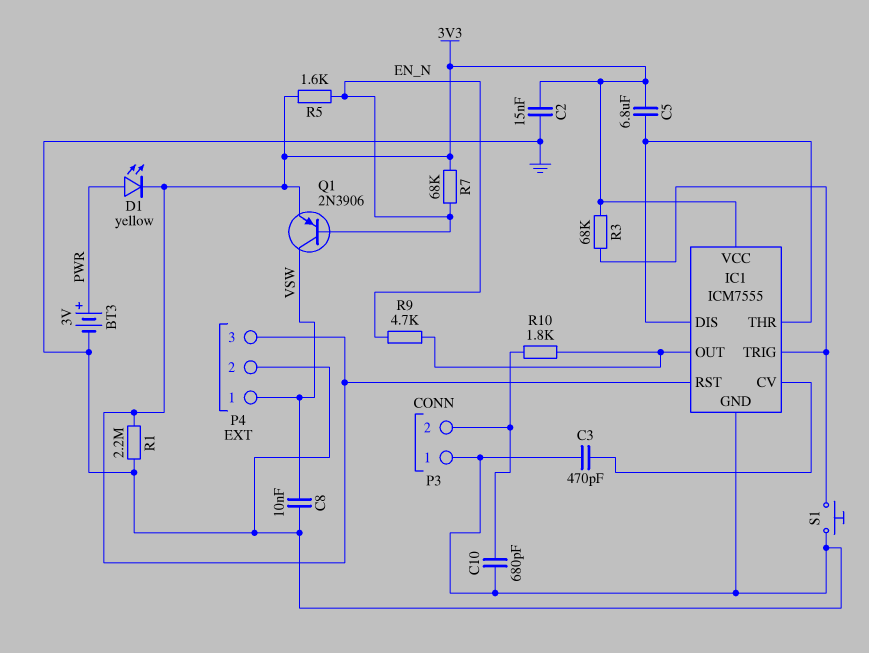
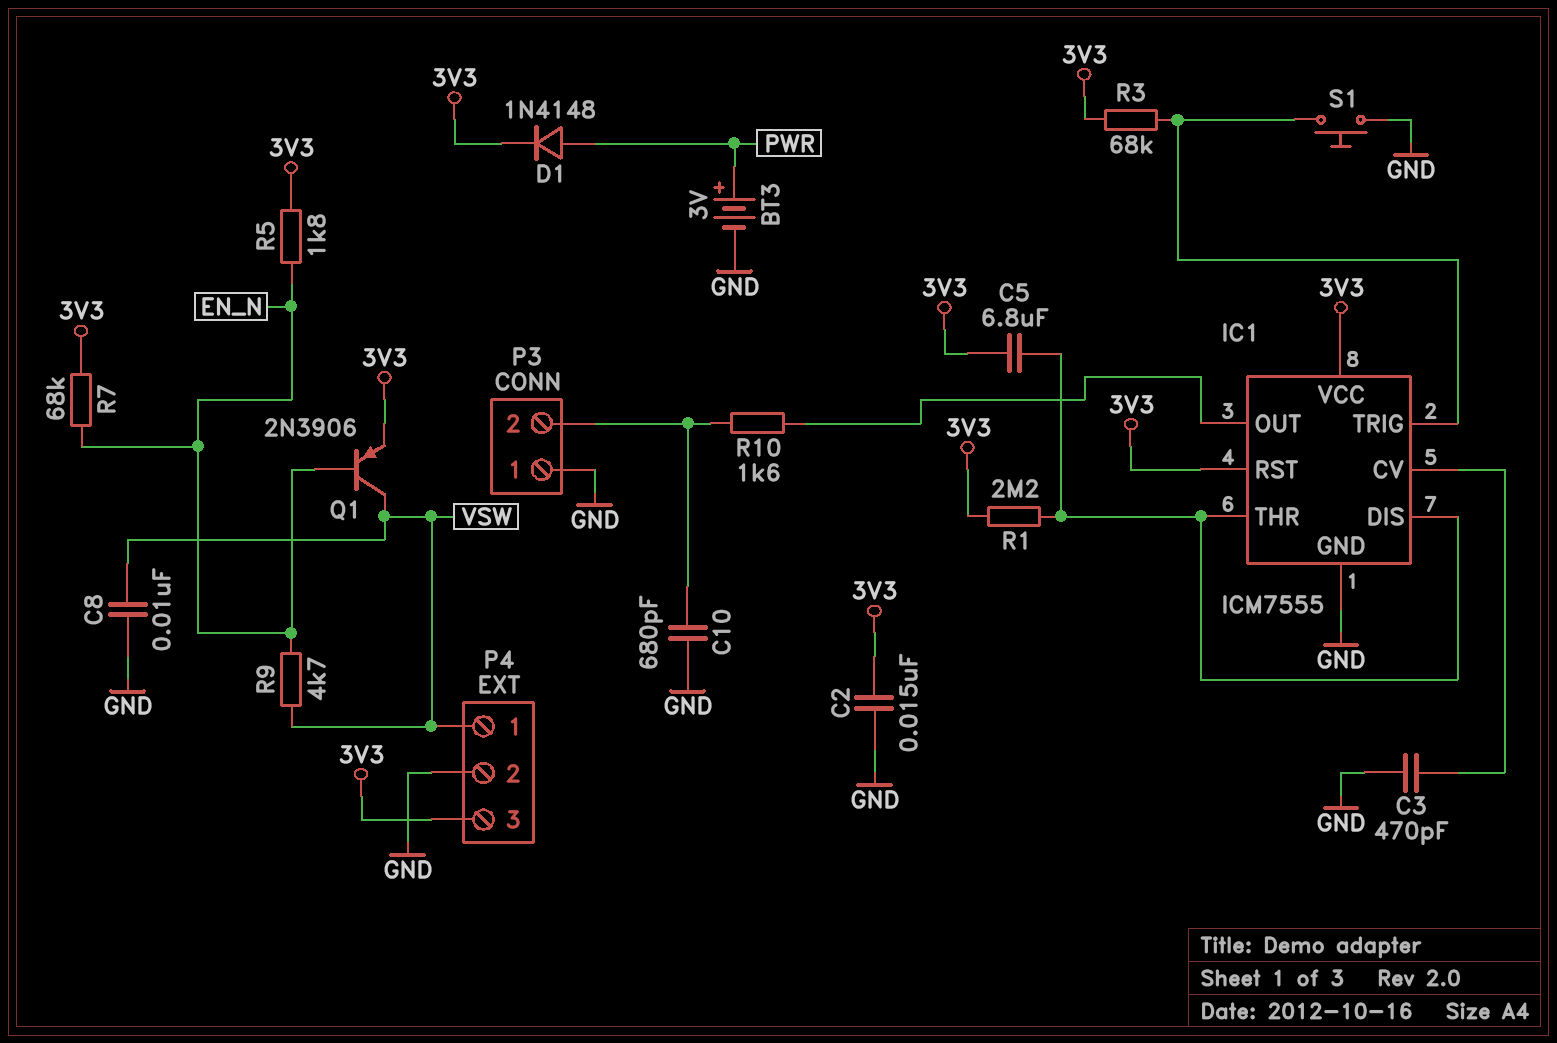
D1: LED yellow (A PWR, K 3V3) -> diode 1N4148 (A PWR, K 3V3)
R1: 2.2M (3V3, GND) -> 2.2M (3V3, IC1/DIS)
R5: 1.6k (3V3, EN_N) -> 1.8k (3V3, EN_N)
R9: 4.7k (EN_N, IC1/OUT) -> 4.7k (EN_N, VSW)
R10: 1.8k (IC1/OUT, P3/2) -> 1.6k (IC1/OUT, P3/2)

